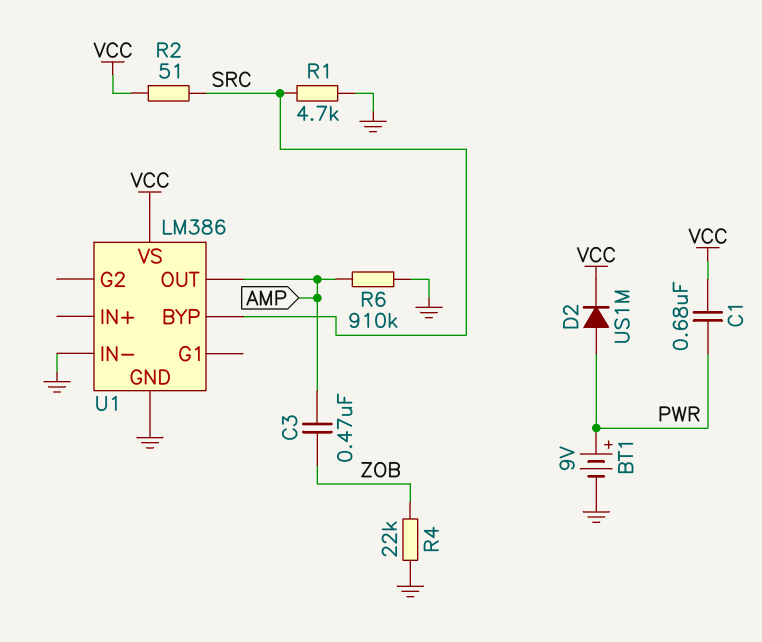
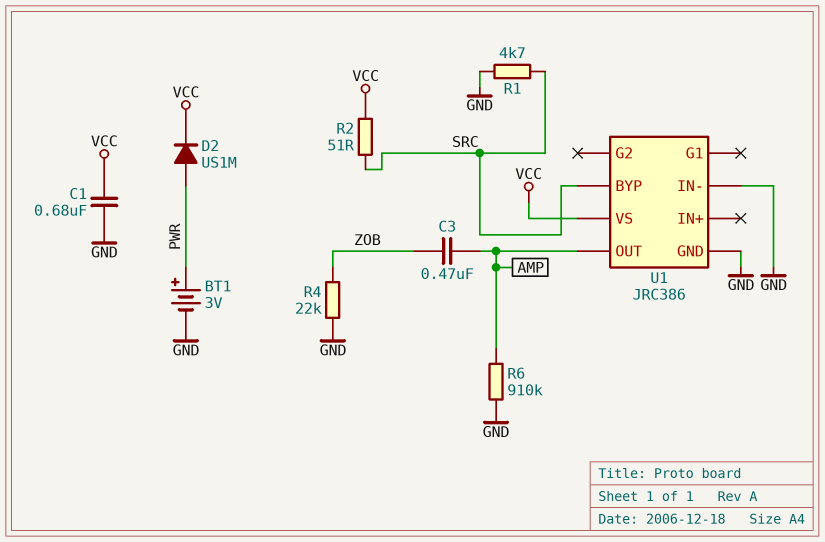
BT1: 9V (plus PWR, minus GND) -> 3V (plus PWR, minus GND)
C1: 680nF (PWR, VCC) -> 680nF (GND, VCC)
U1: LM386 -> JRC386

